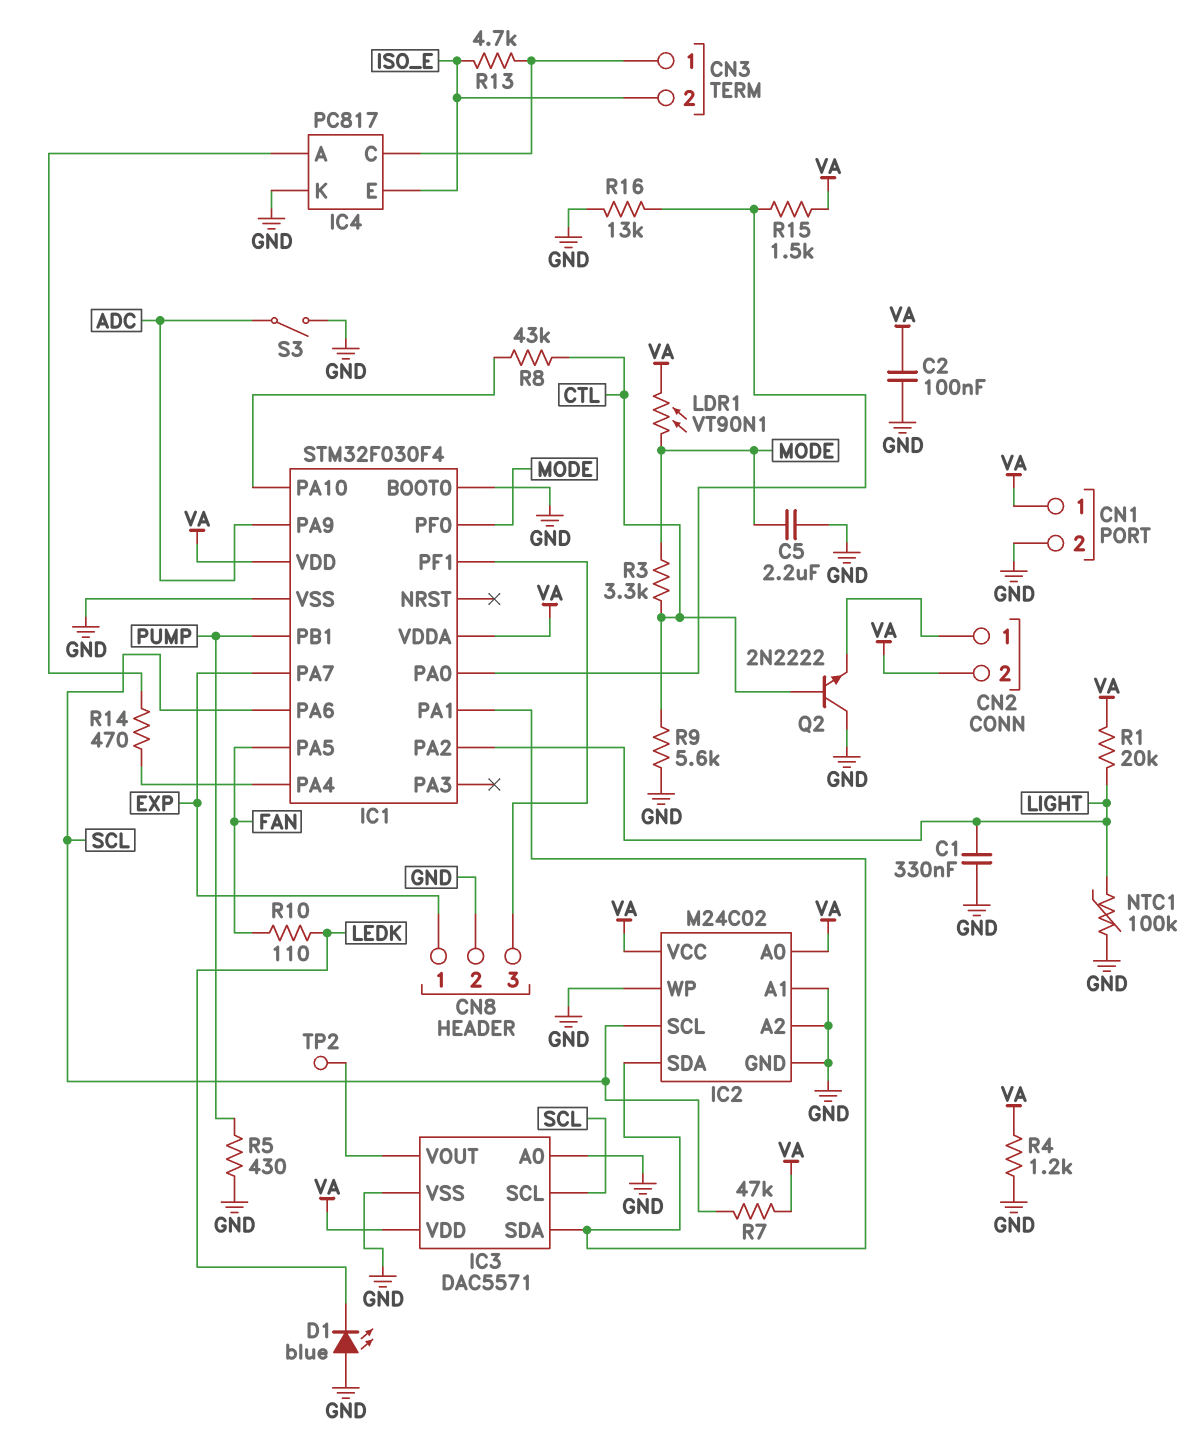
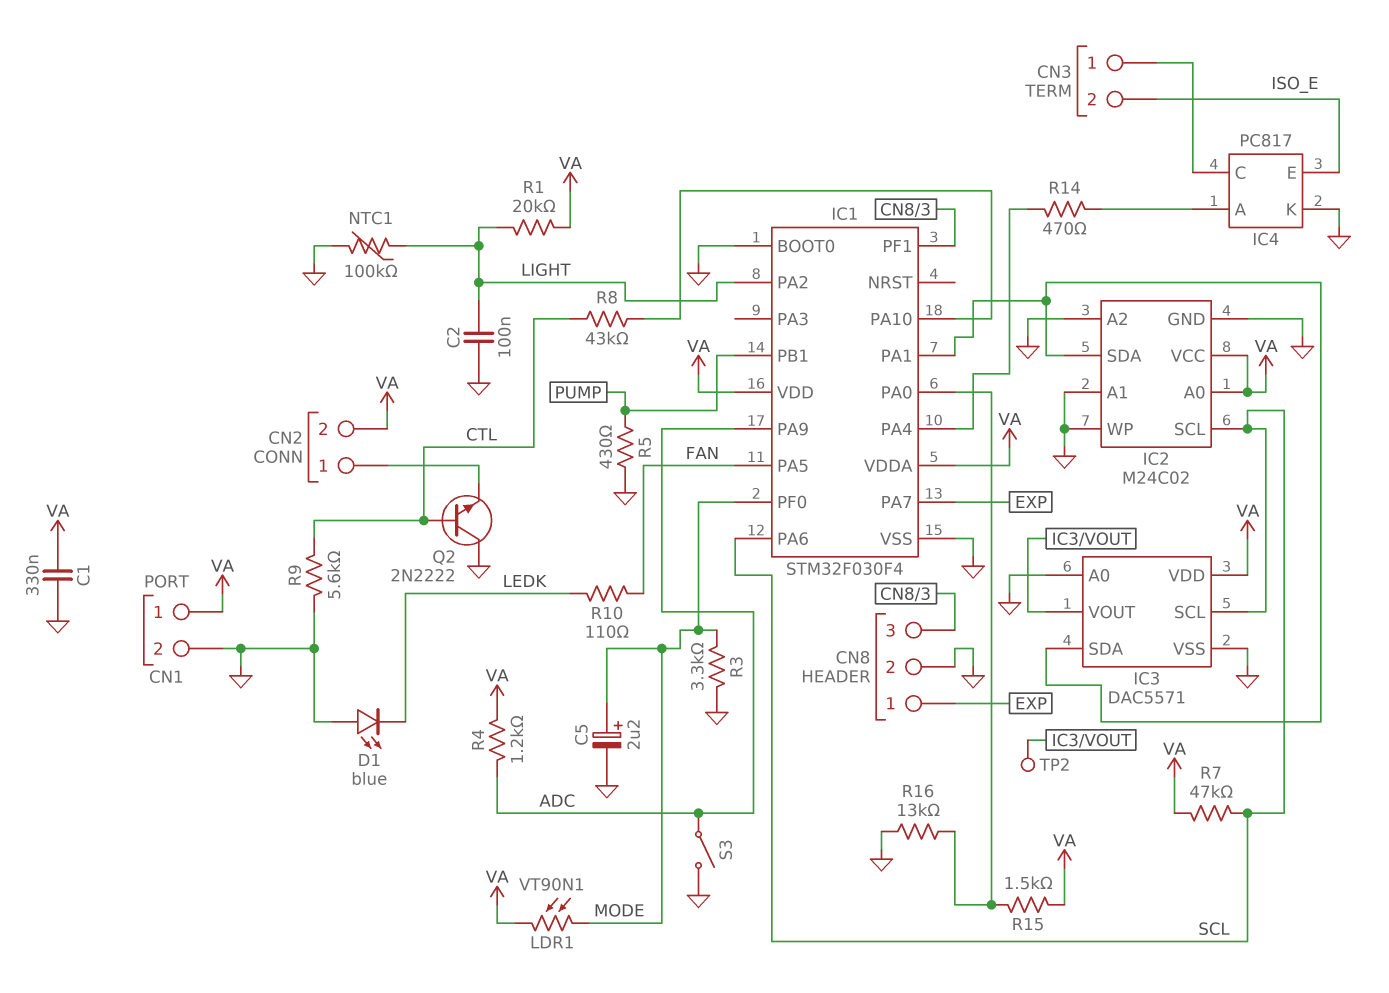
C1: 330nF (GND, LIGHT) -> 330nF (GND, VA)
C2: 100nF (GND, VA) -> 100nF (GND, LIGHT)
C5: 2.2uF (GND, MODE) -> 2.2uF (plus MODE, minus GND)
R3: 3.3k (CTL, MODE) -> 3.3k (GND, MODE)
R4: 1.2k (GND, VA) -> 1.2k (ADC, VA)
R13: 4.7k (CN3/1, ISO_E) -> none

